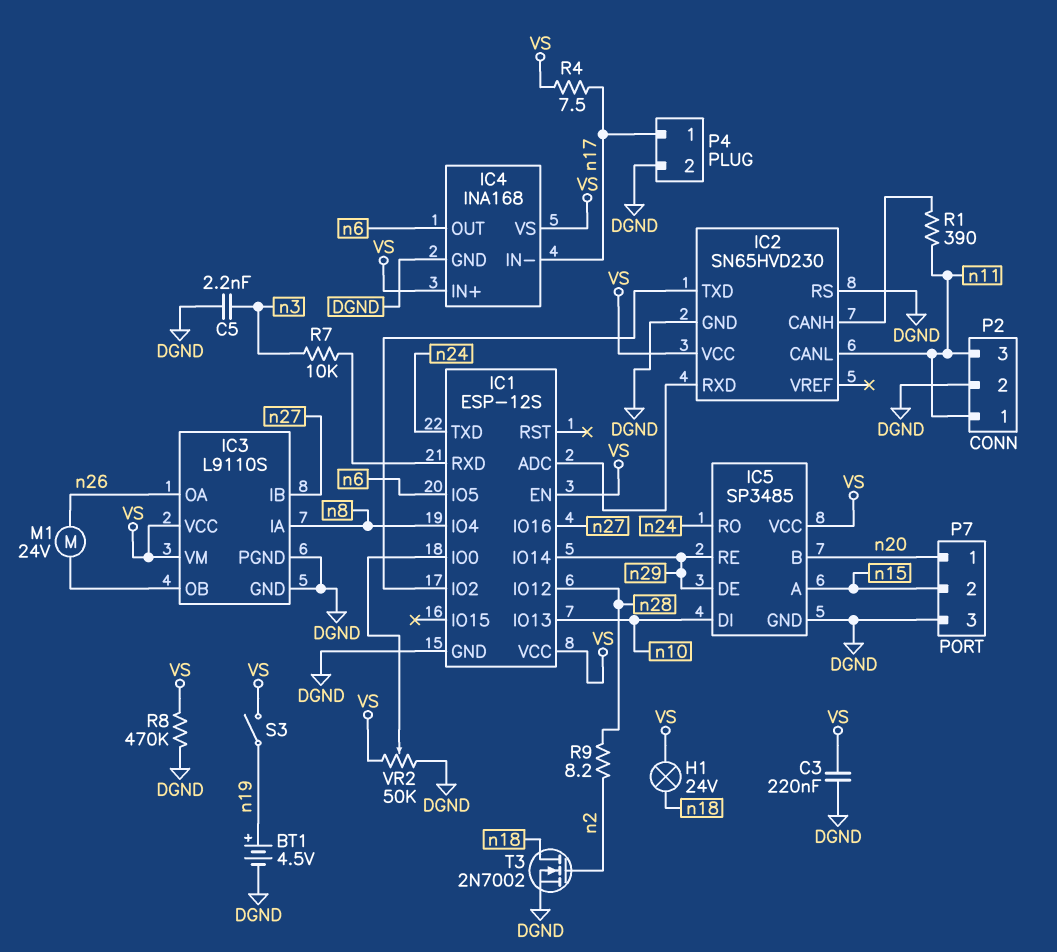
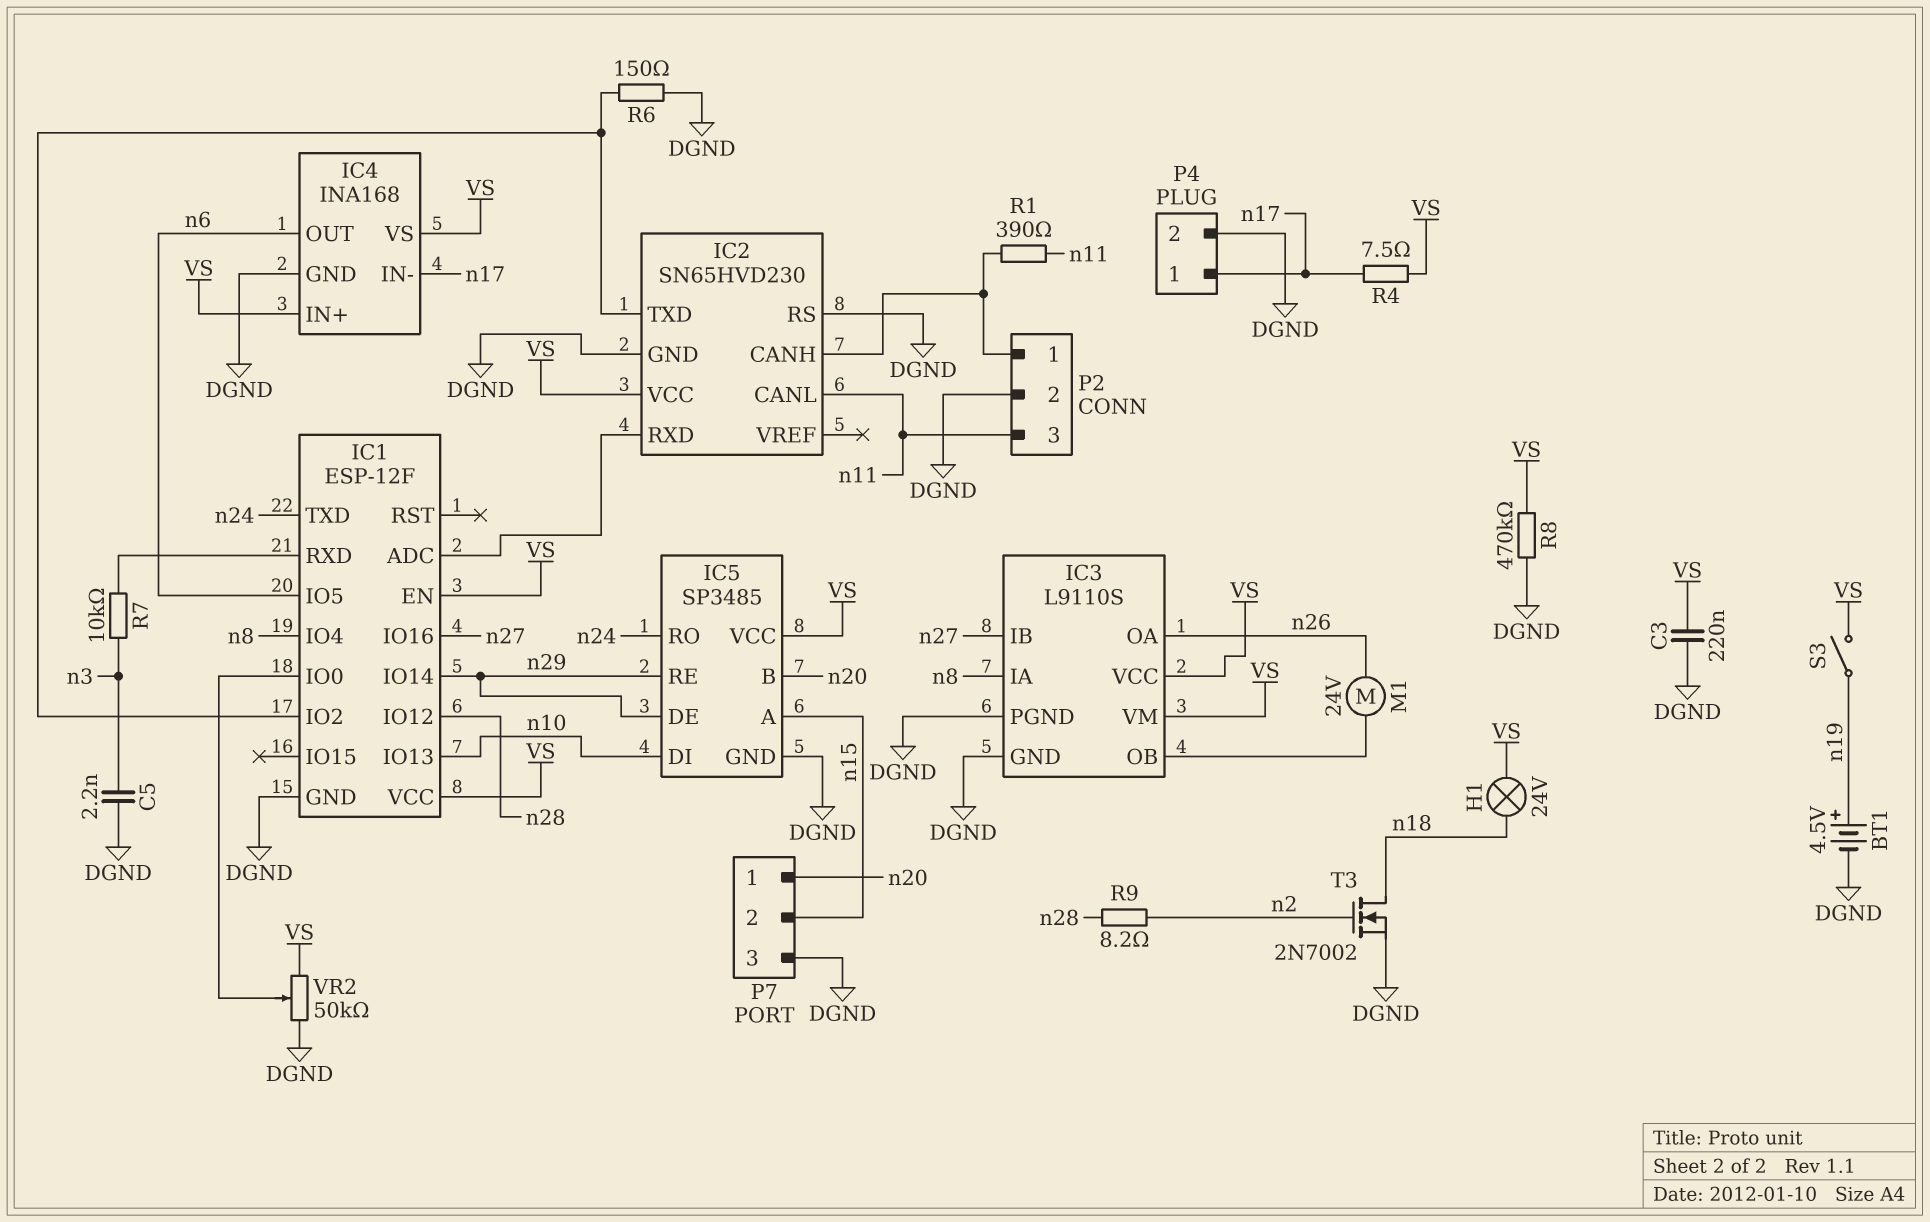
IC1: ESP-12S -> ESP-12F
P2 pin 1: n11 -> IC2/CANH
R6: none -> 150 (DGND, IC1/IO2)

